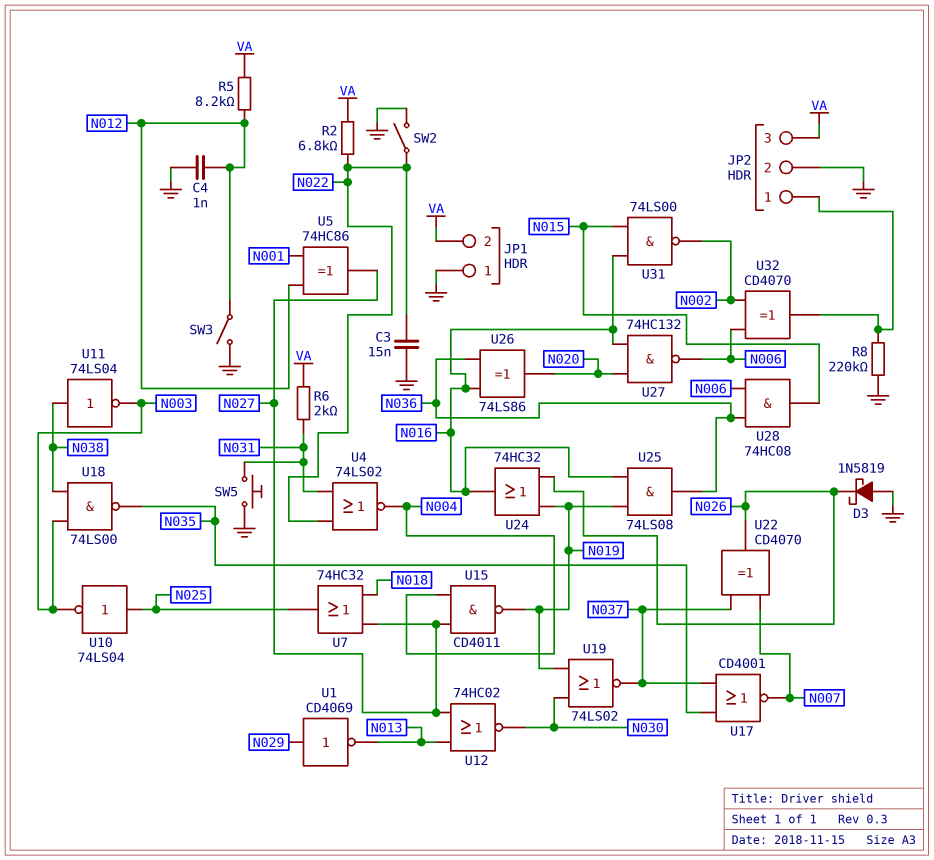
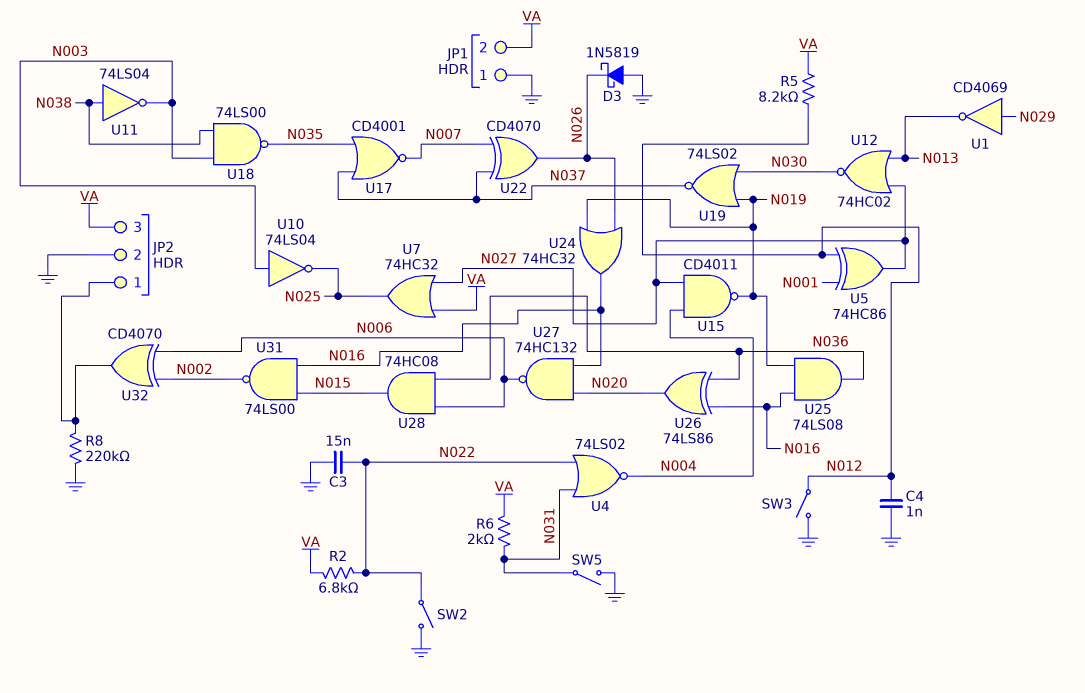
SW5: button (GND, N031) -> switch (GND, N031)
U7: OR 74HC32 (in N018, in N027, out N025) -> OR 74HC32 (in N027, in VA, out N025)
U10: NOT 74LS04 (in N025, out N003) -> NOT 74LS04 (in N003, out N025)

